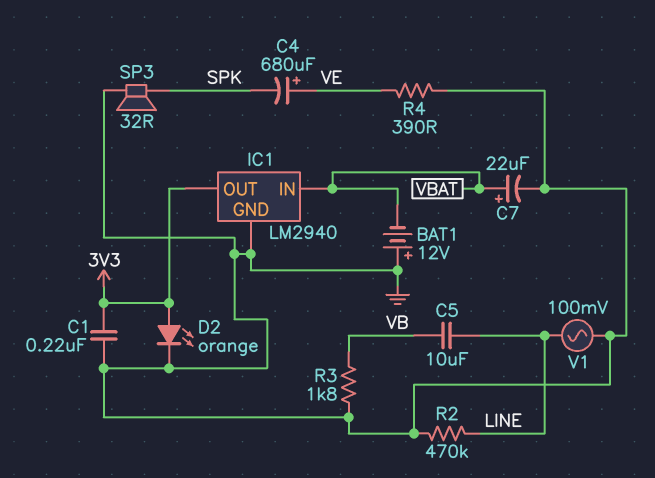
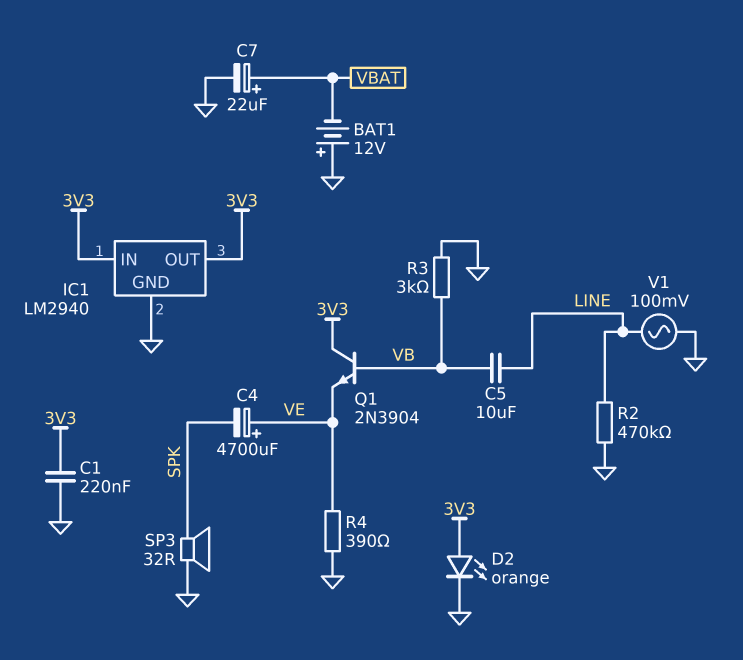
C4: 680uF (plus VE, minus SPK) -> 4700uF (plus VE, minus SPK)
IC1 pin IN: VBAT -> 3V3
Q1: none -> NPN 2N3904 (B VB, C 3V3, E VE)
R3: 1.8k (GND, VB) -> 3k (GND, VB)

